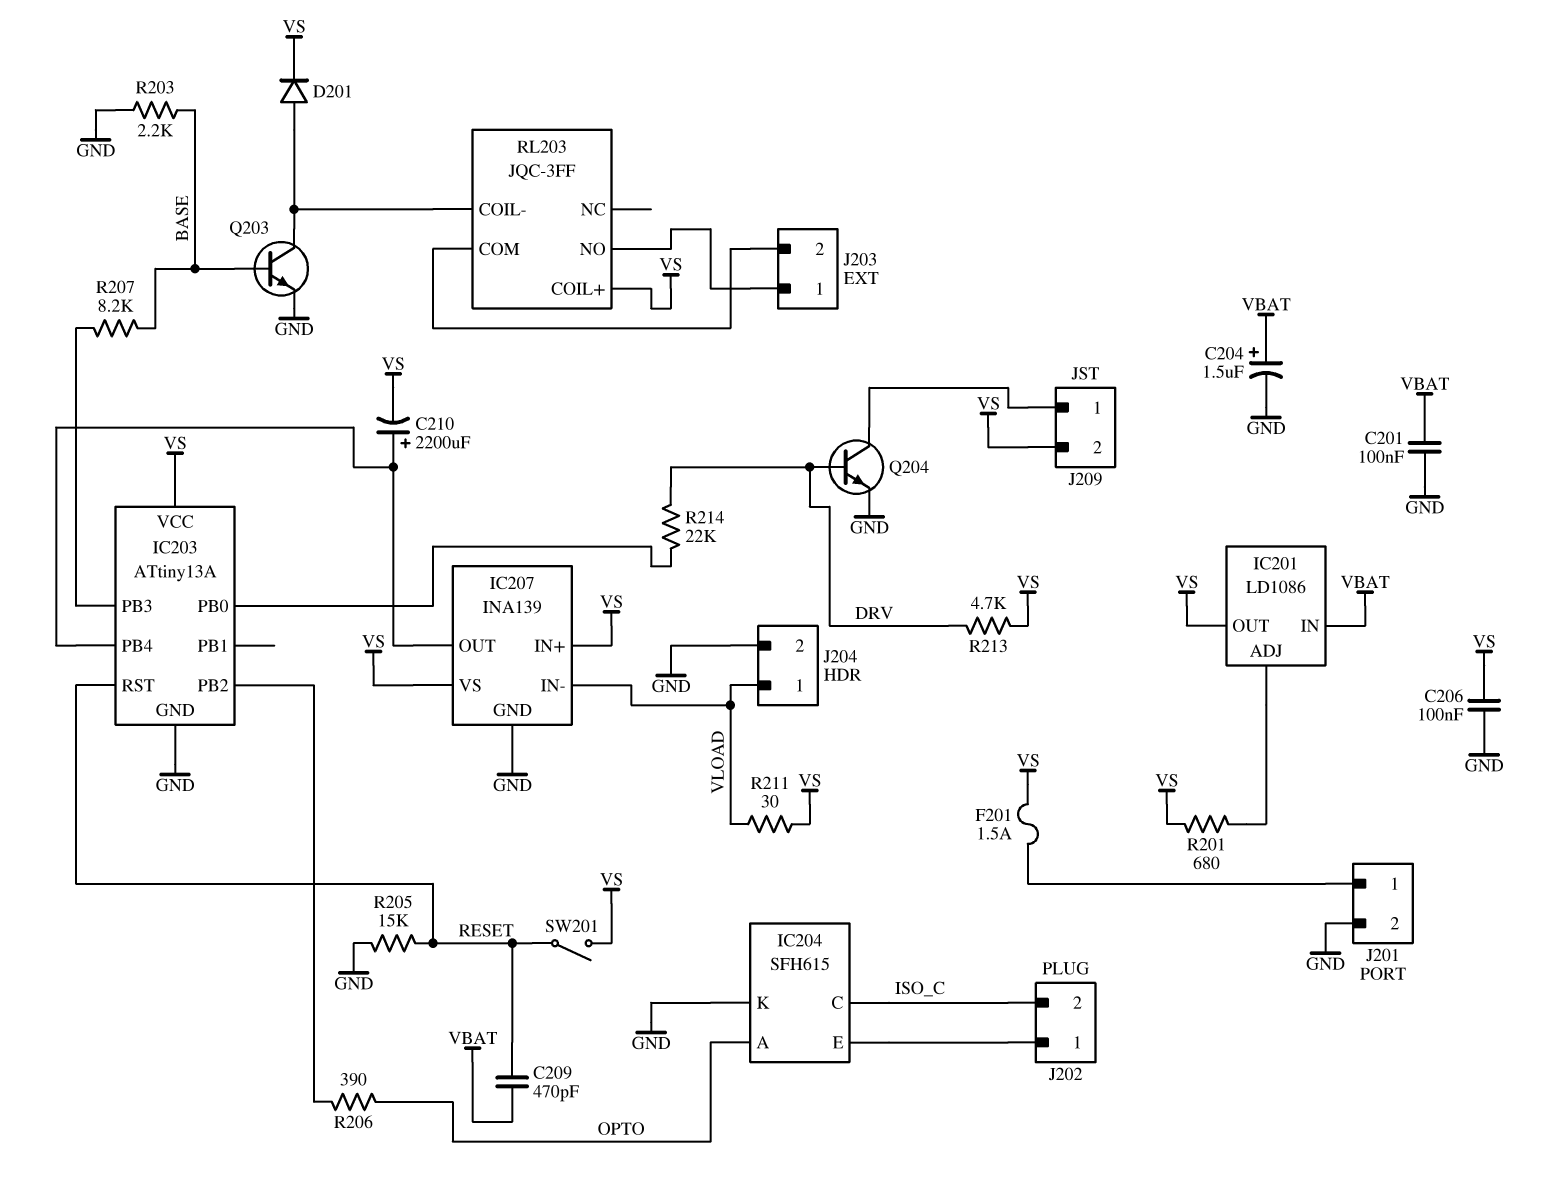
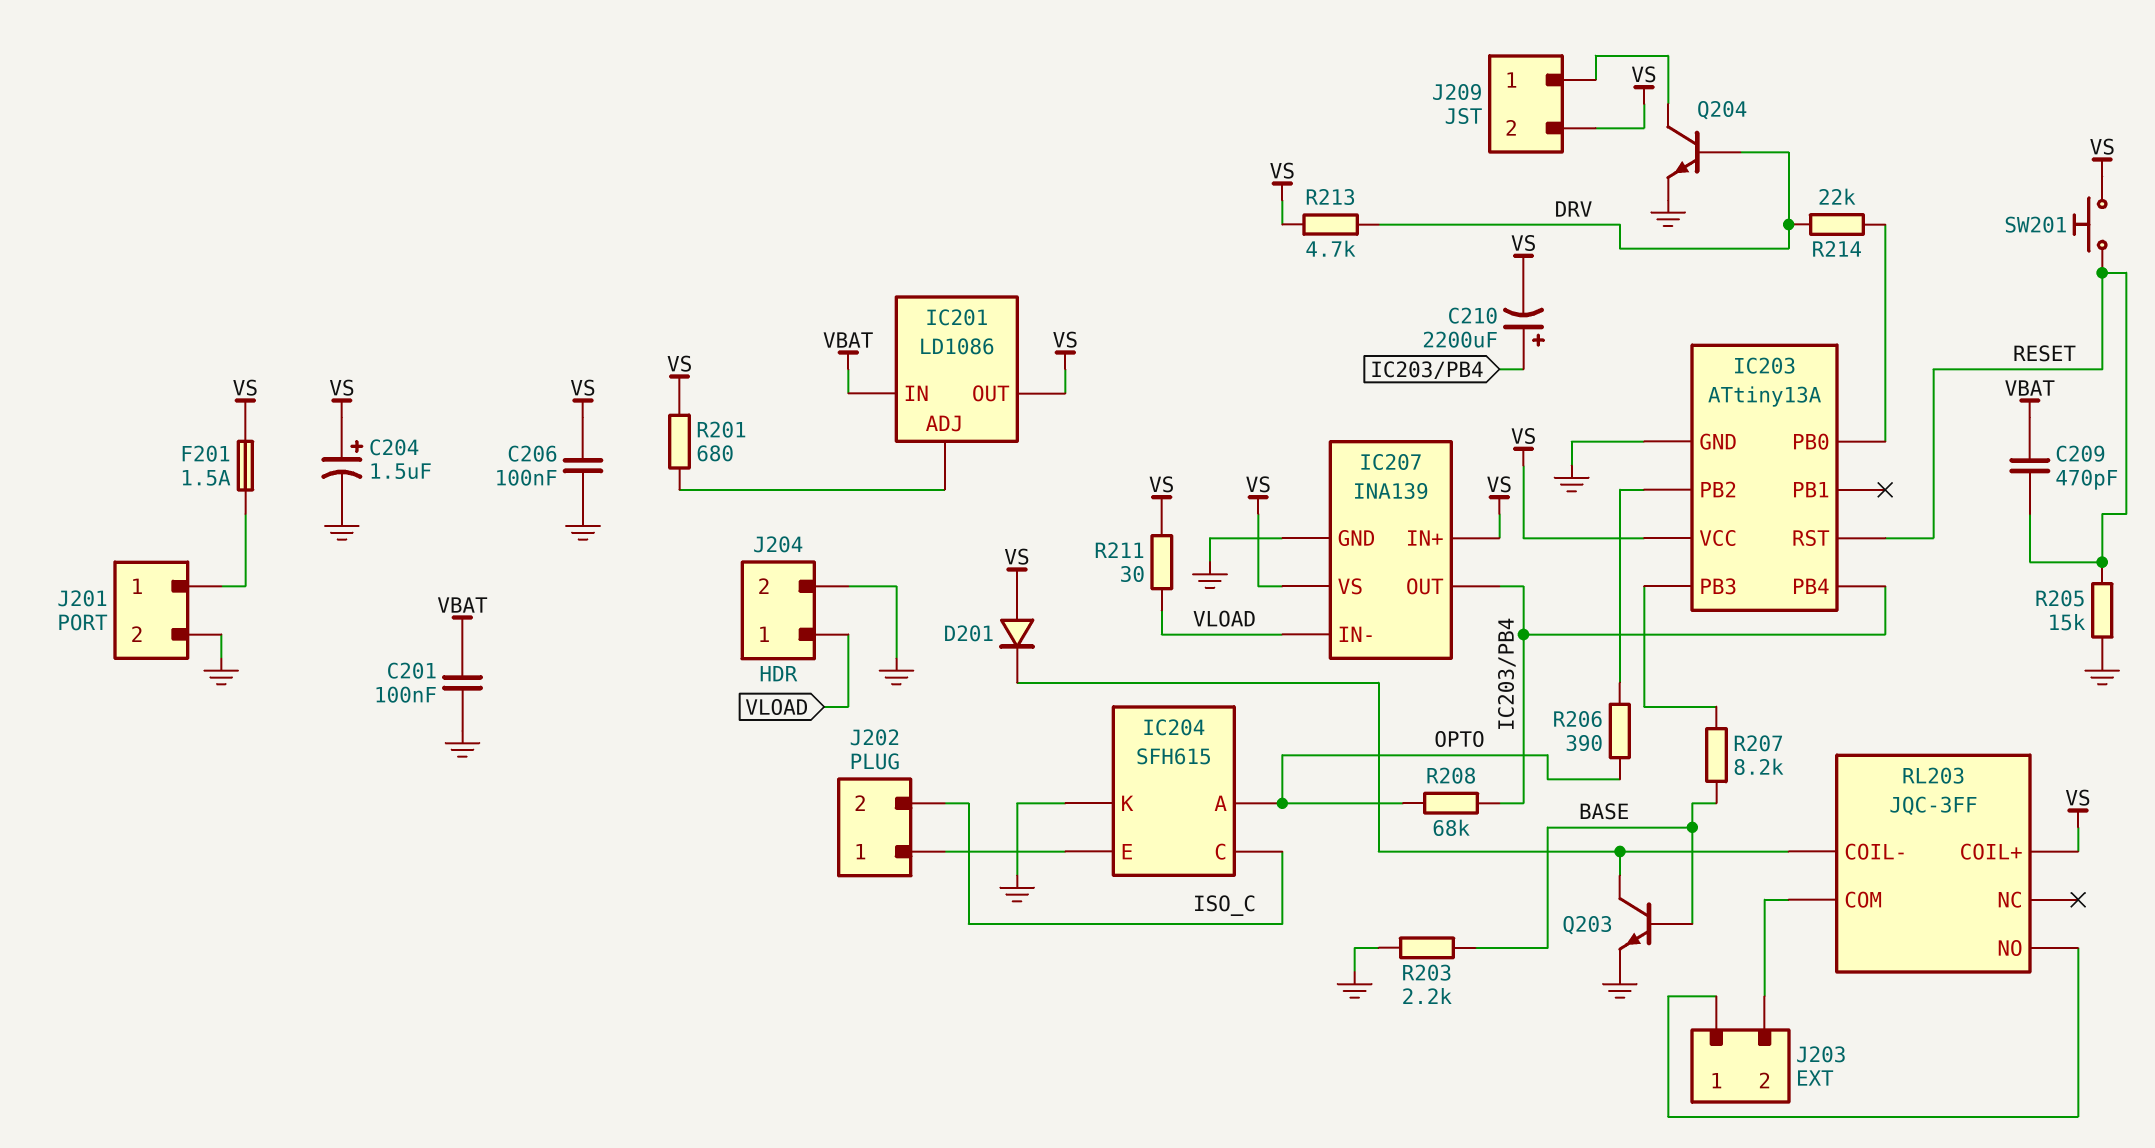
C204: 1.5uF (plus VBAT, minus GND) -> 1.5uF (plus VS, minus GND)
D201: diode (A RL203/COIL-, K VS) -> diode (A VS, K RL203/COIL-)
R208: none -> 68k (IC203/PB4, OPTO)
SW201: switch (RESET, VS) -> button (RESET, VS)

